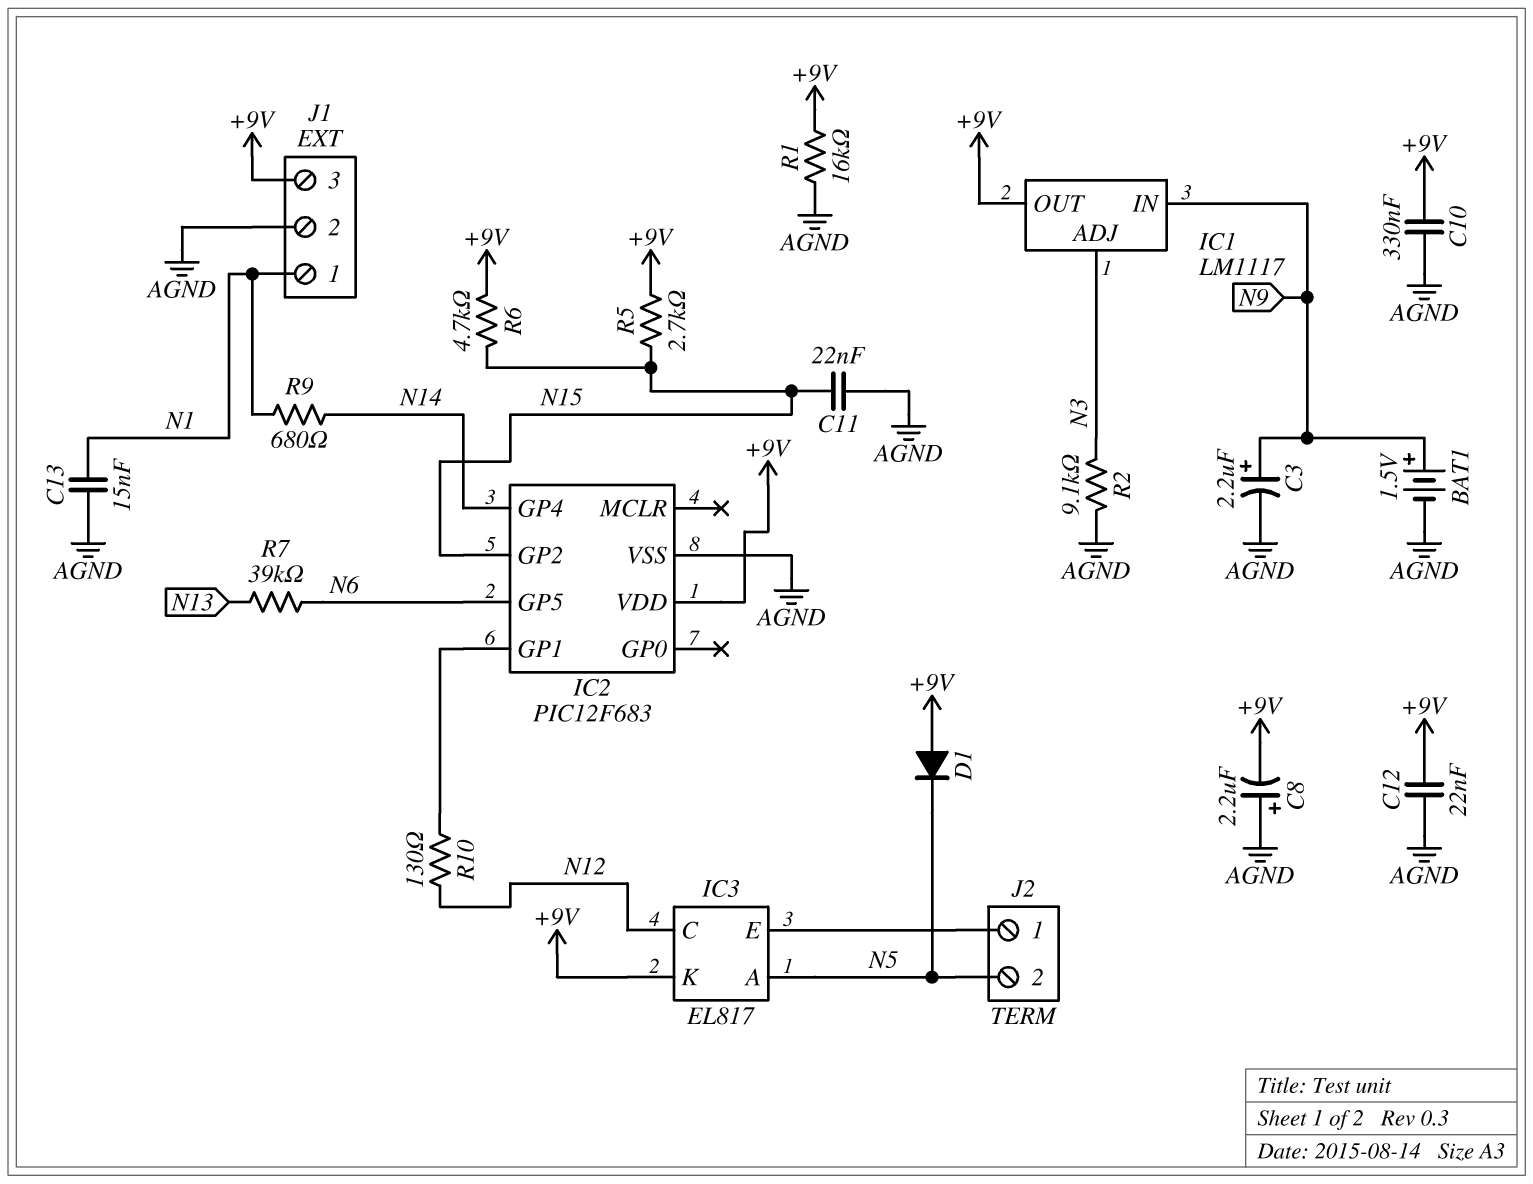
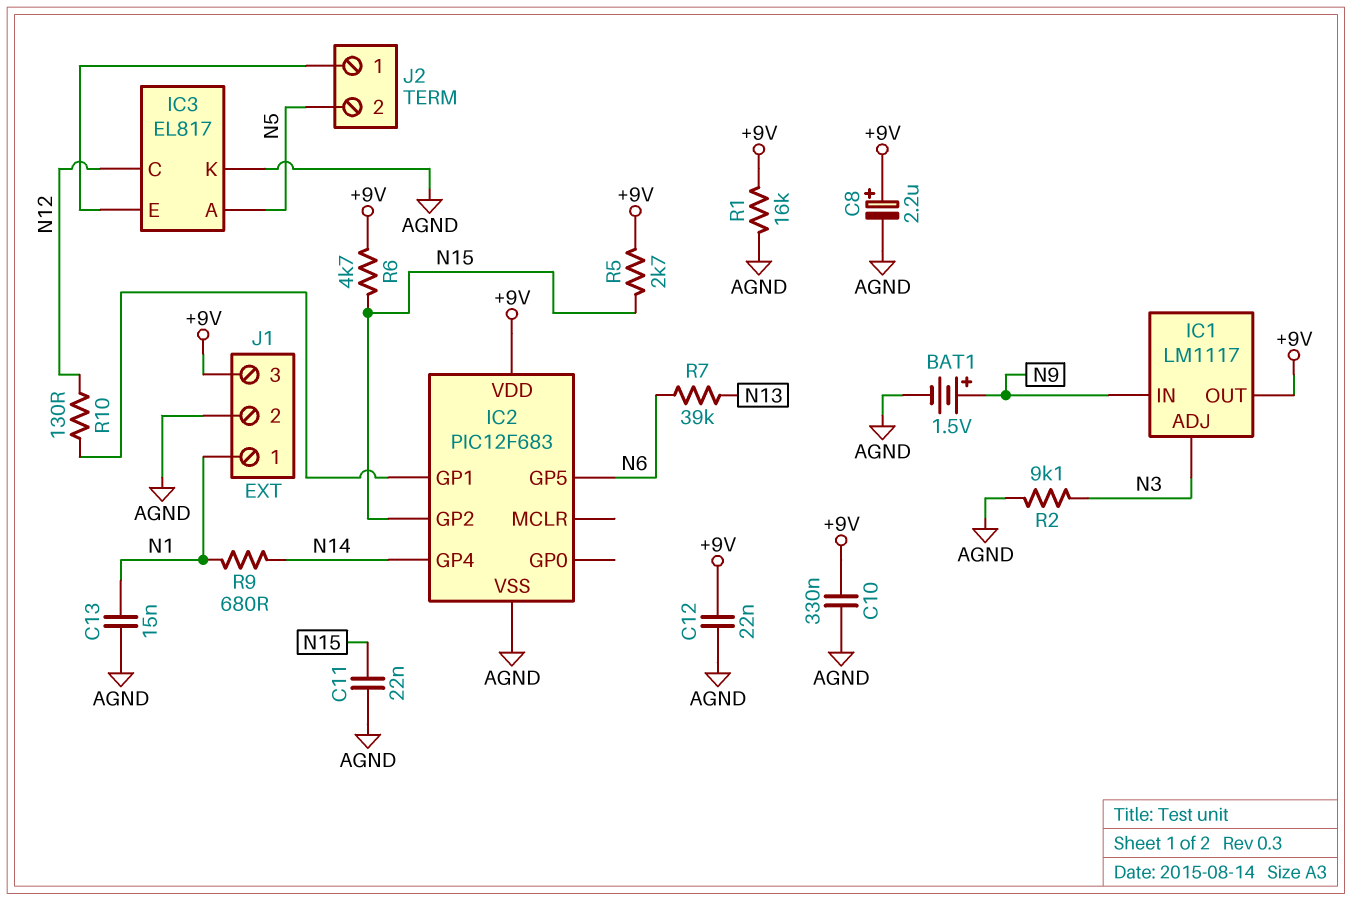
C3: 2.2uF (plus N9, minus AGND) -> none
C8: 2.2uF (plus AGND, minus +9V) -> 2.2uF (plus +9V, minus AGND)
D1: diode (A +9V, K N5) -> none
IC3 pin K: +9V -> AGND

